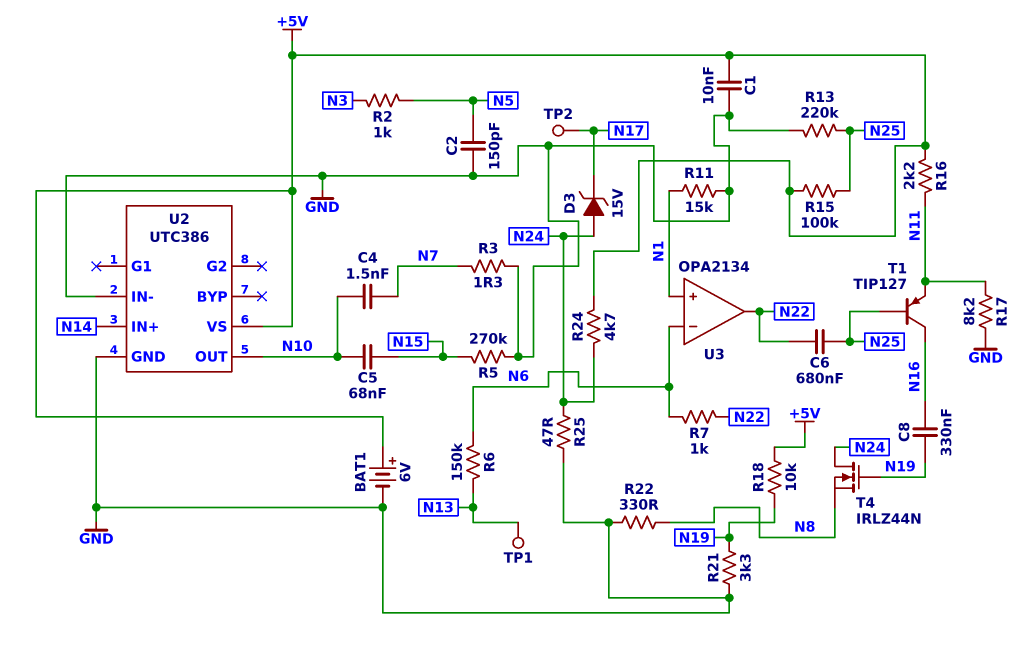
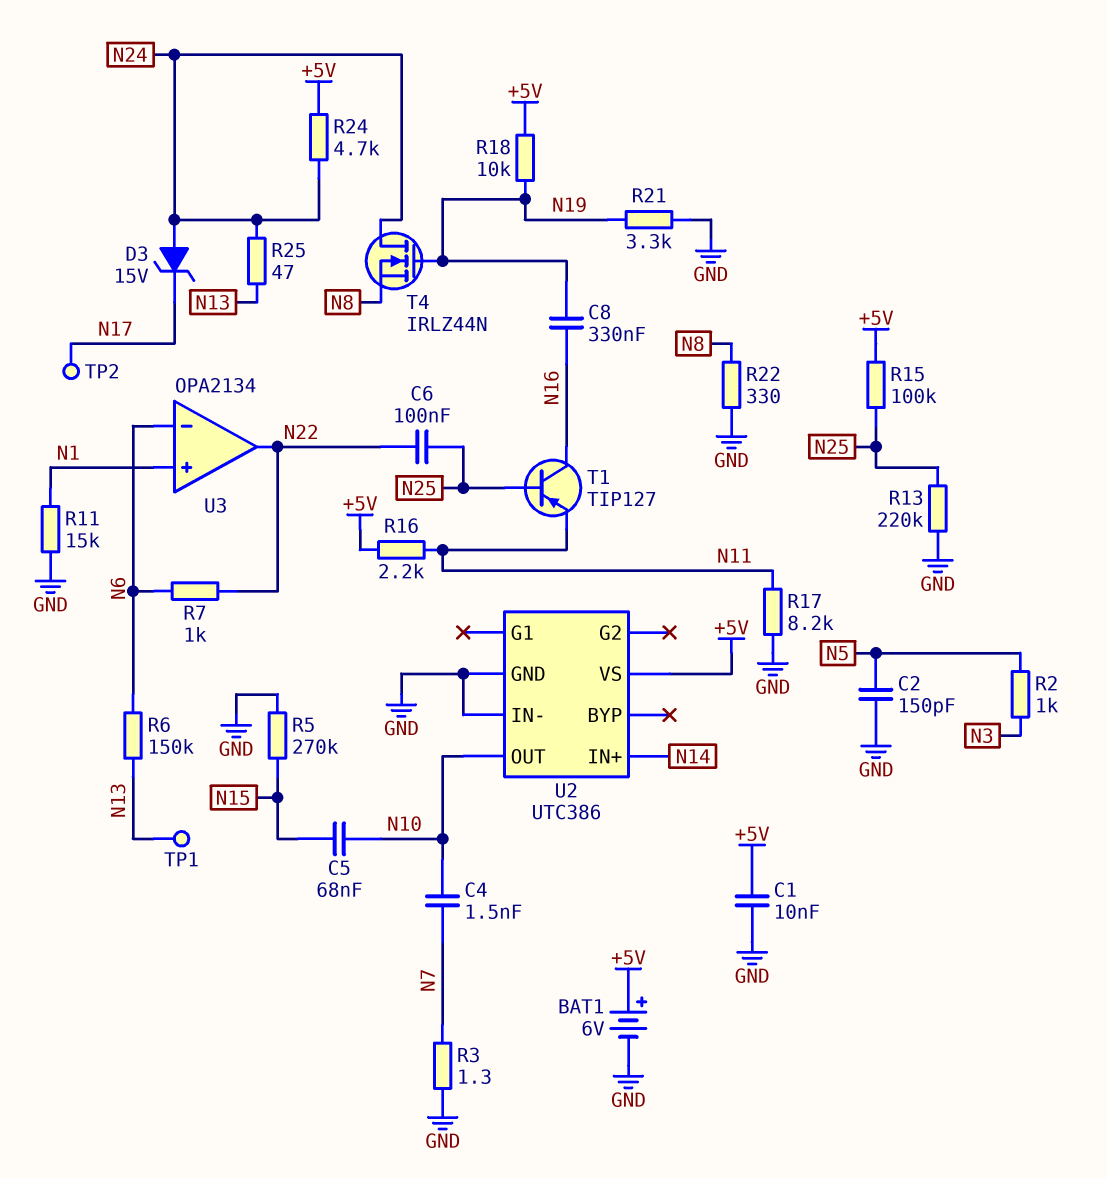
C6: 680nF (N22, N25) -> 100nF (N22, N25)
R25: 47 (GND, N24) -> 47 (N13, N24)

